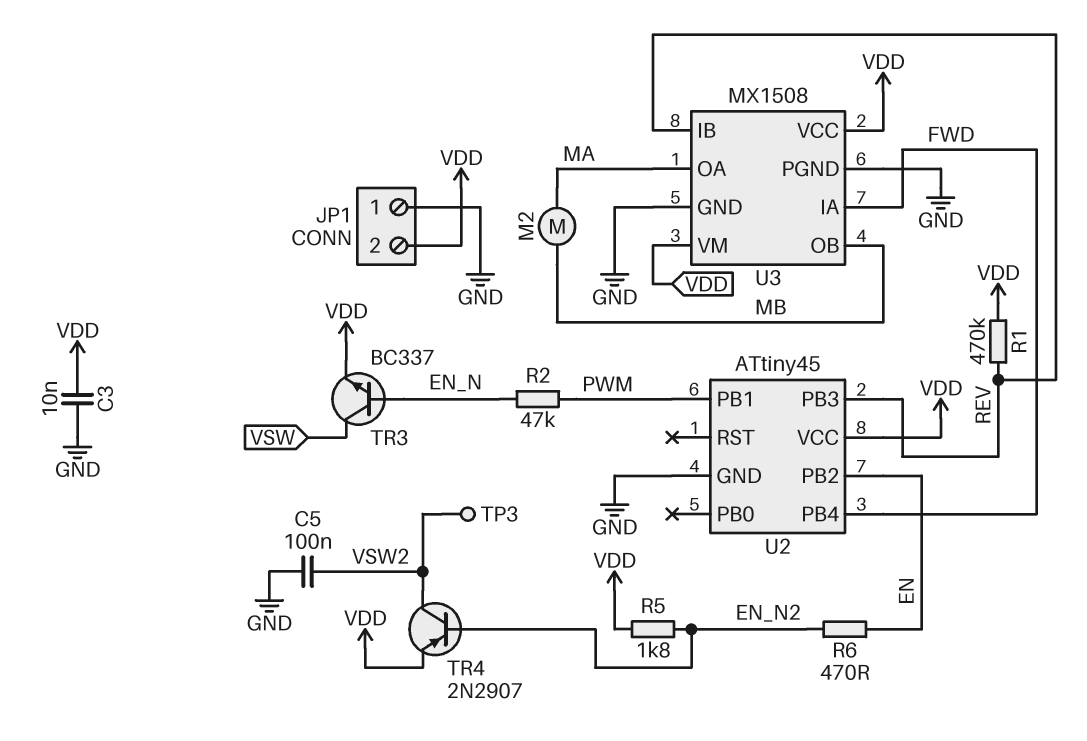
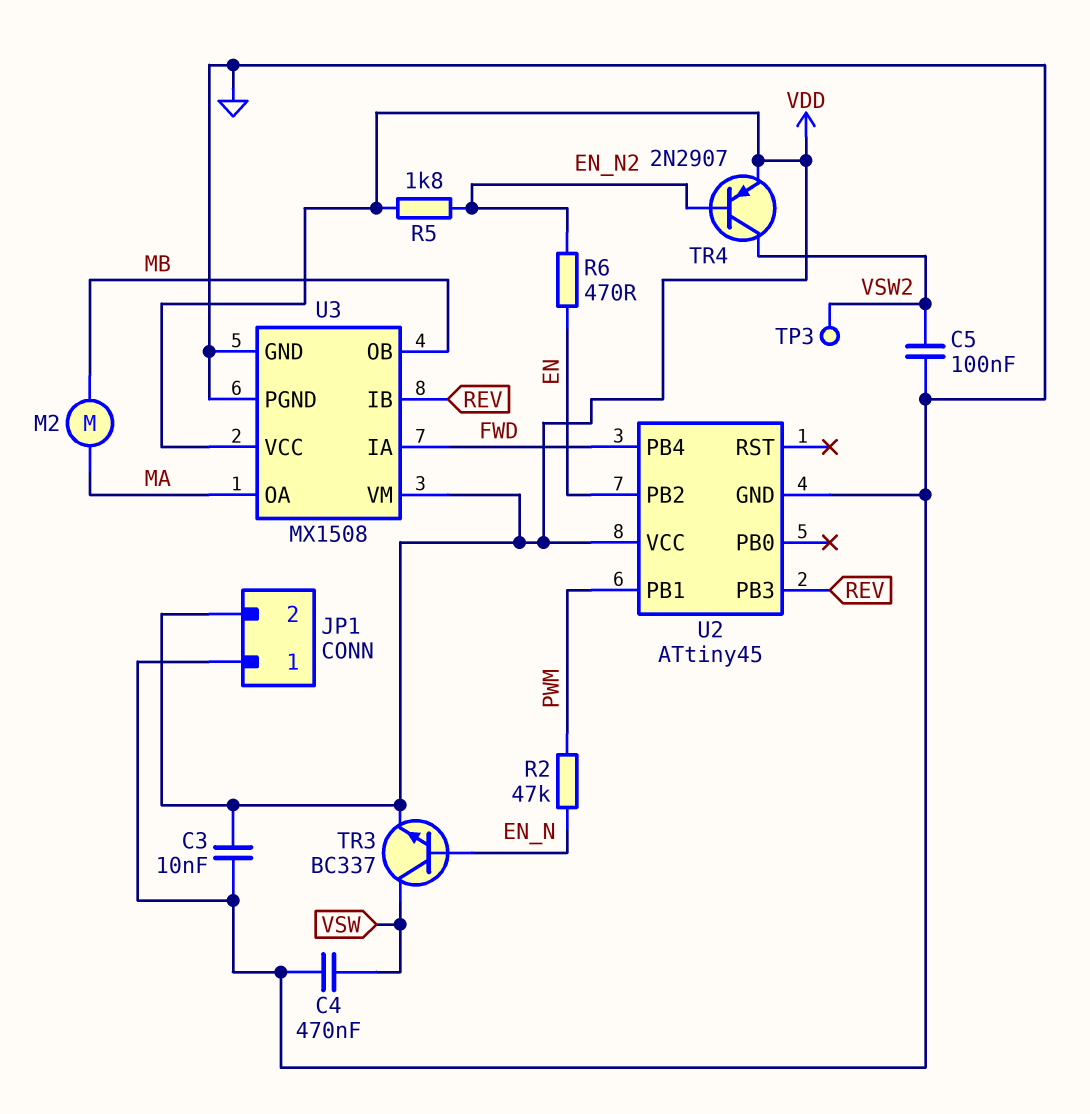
C4: none -> 470nF (GND, VSW)
R1: 470k (REV, VDD) -> none

